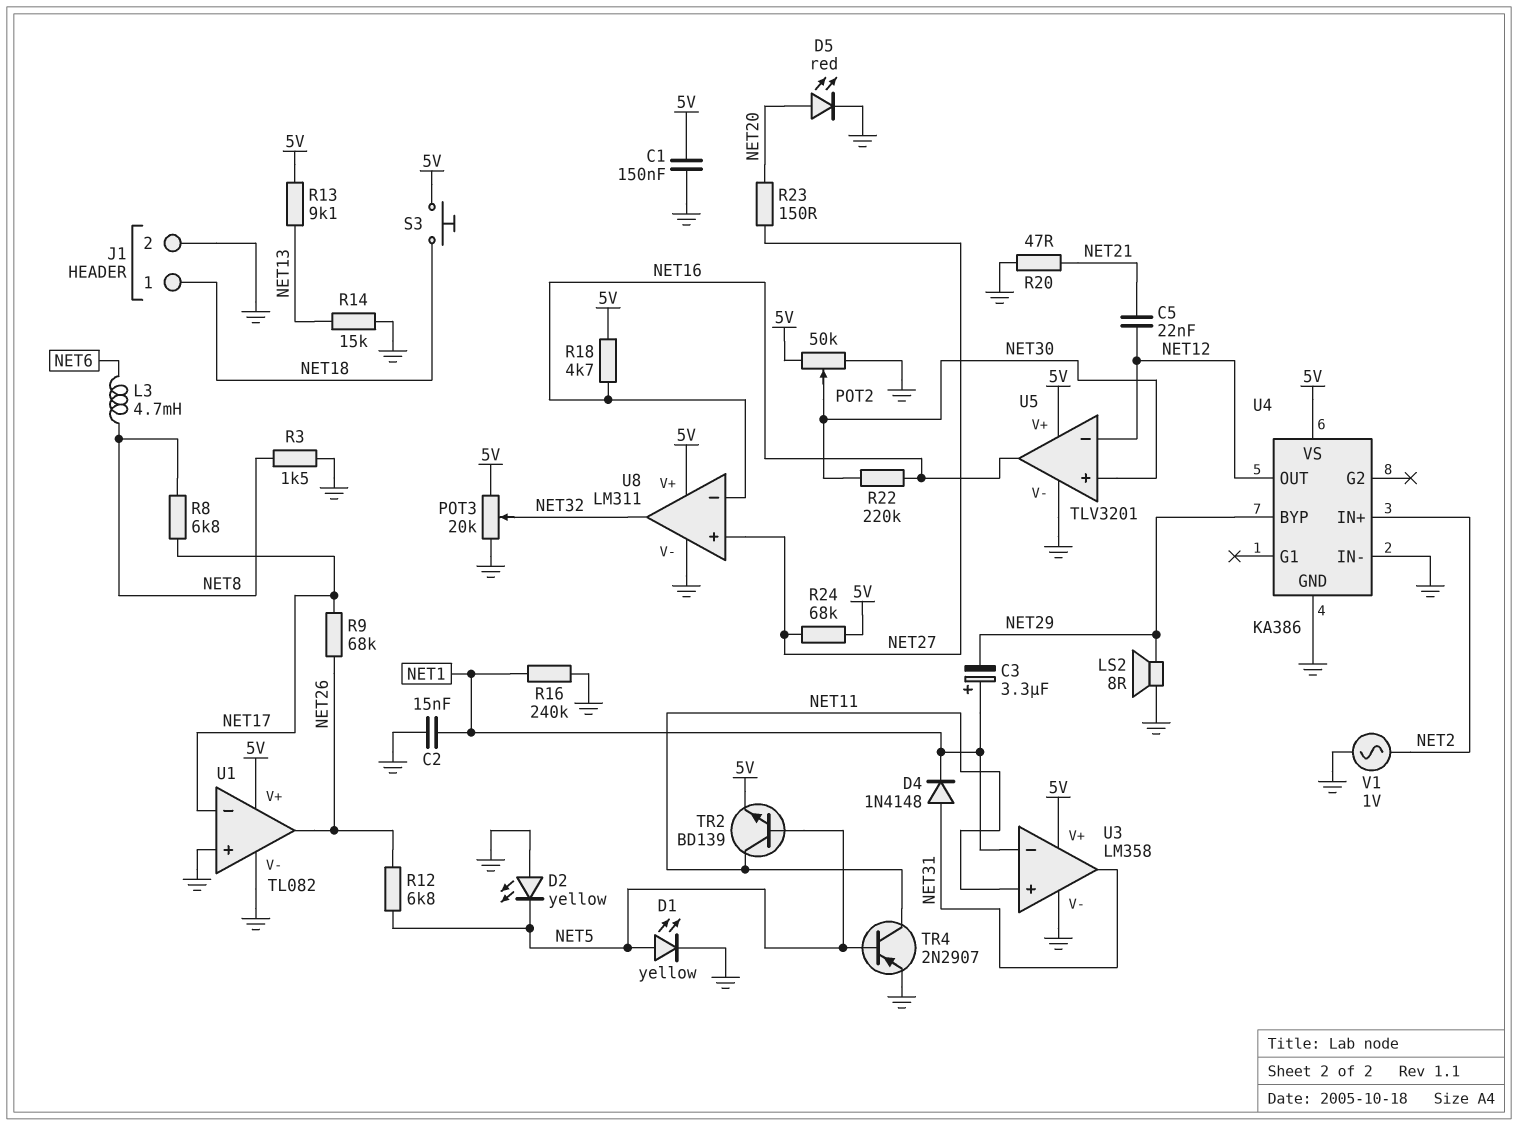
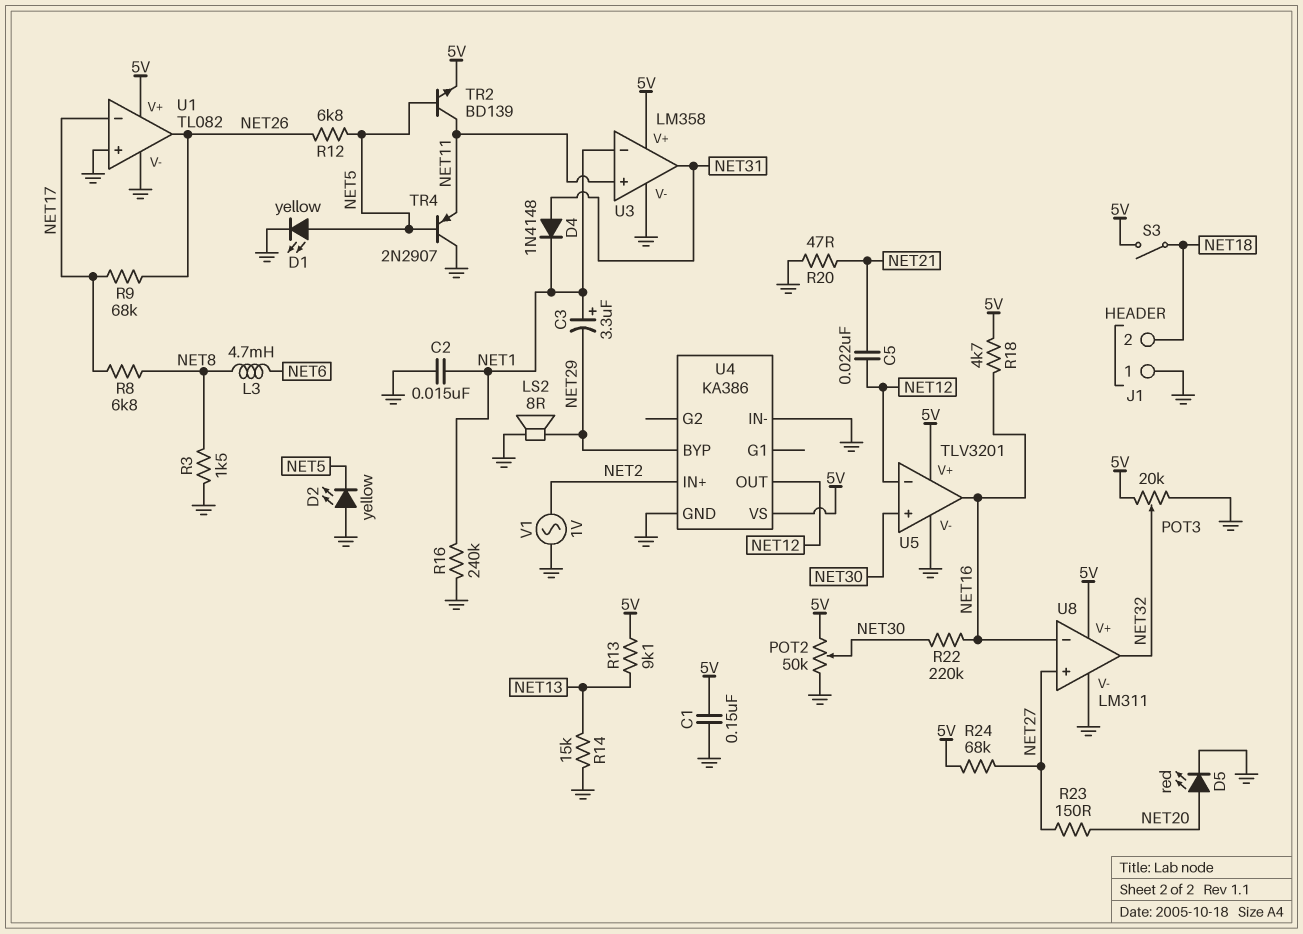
J1 pin 1: NET18 -> GND
J1 pin 2: GND -> NET18
S3: button (5V, NET18) -> switch (5V, NET18)
TR4: PNP 2N2907 (B NET5, C NET11, E GND) -> PNP 2N2907 (B NET5, C GND, E NET11)

